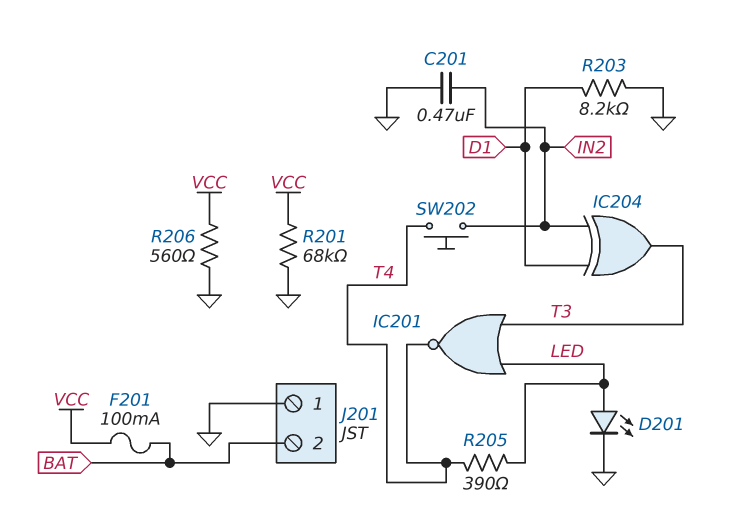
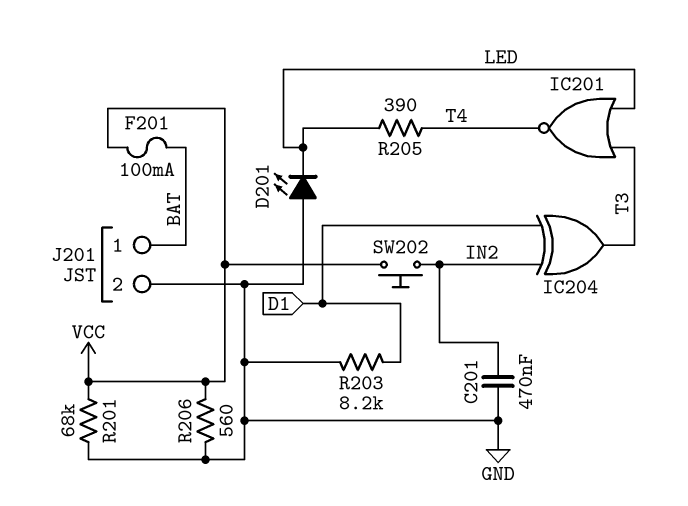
D201: LED (A LED, K GND) -> LED (A GND, K LED)
J201 pin 1: GND -> BAT
J201 pin 2: BAT -> GND
SW202: button (IN2, T4) -> button (IN2, VCC)

